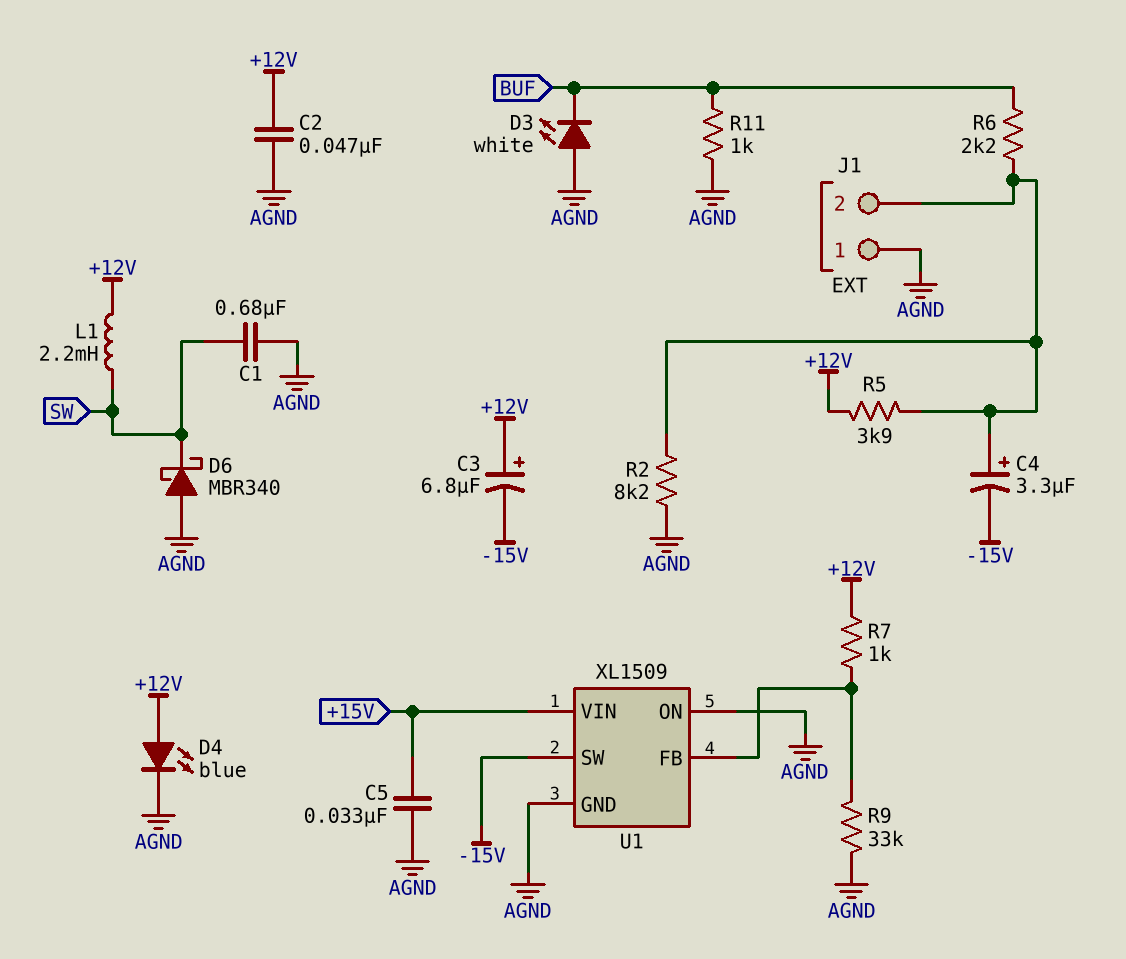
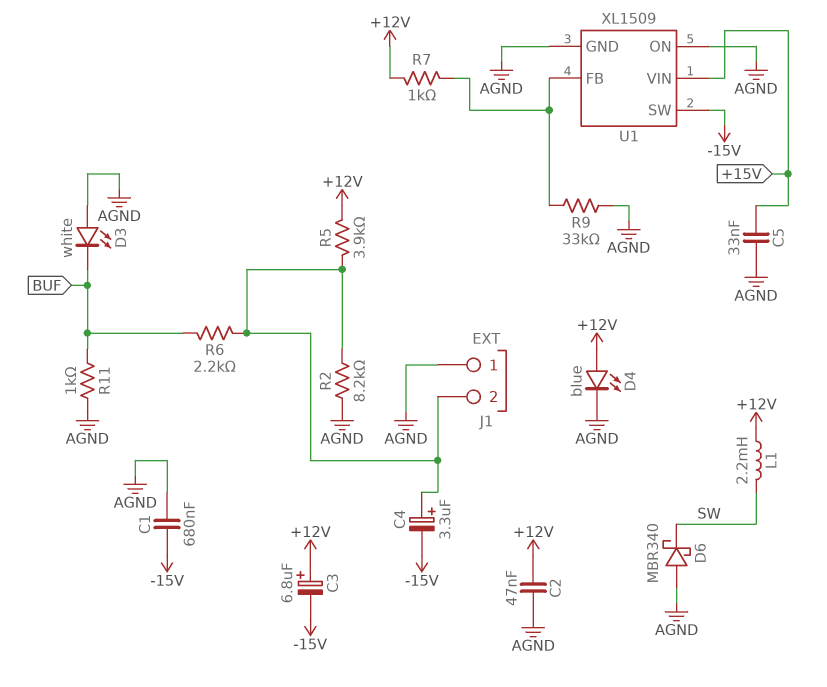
C1: 680nF (AGND, SW) -> 680nF (-15V, AGND)

